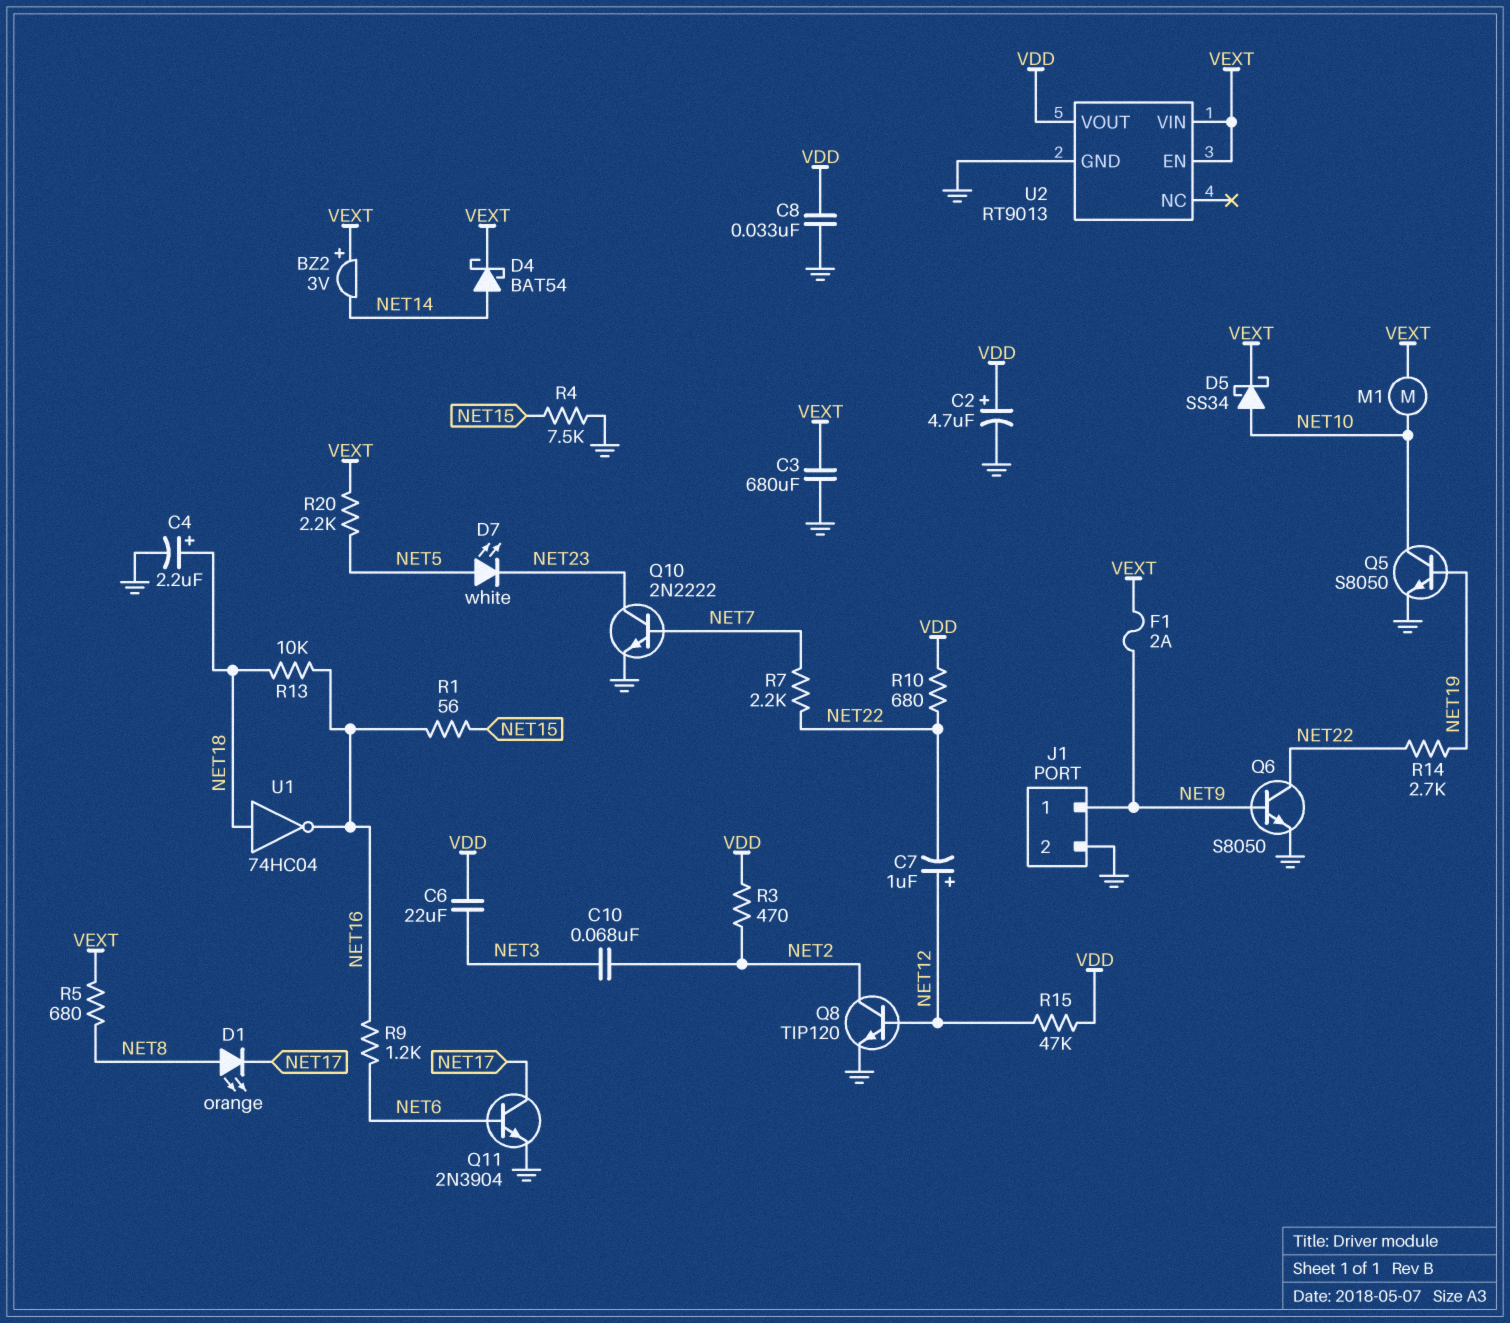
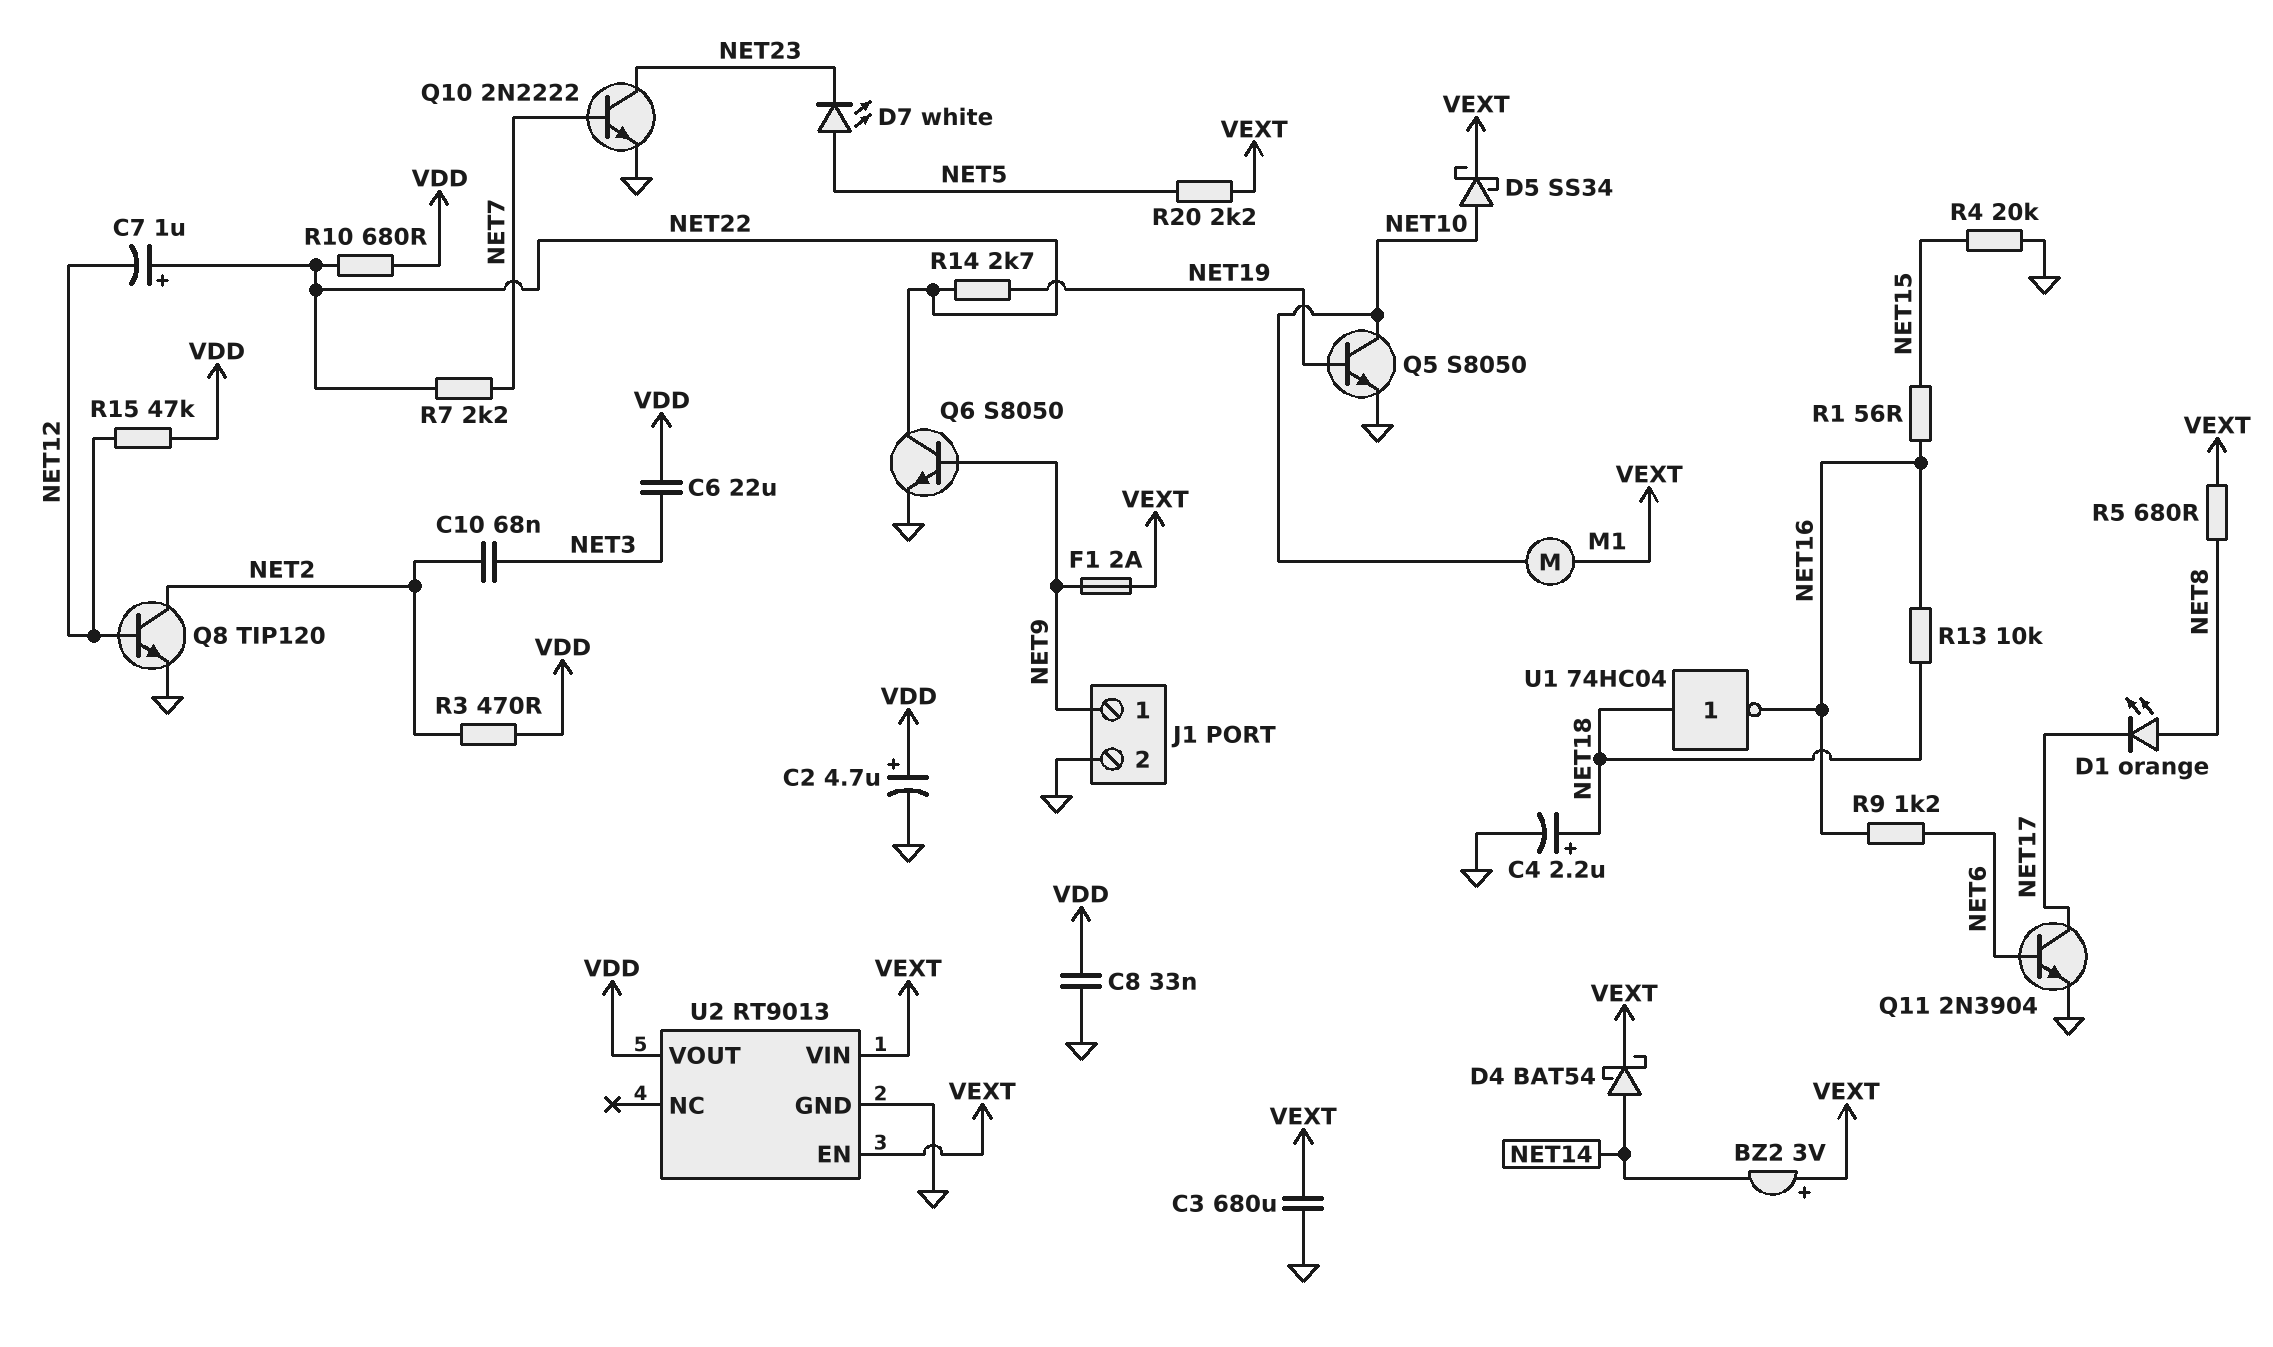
C7: 1uF (plus NET12, minus NET22) -> 1uF (plus NET22, minus NET12)
R4: 7.5k (GND, NET15) -> 20k (GND, NET15)

